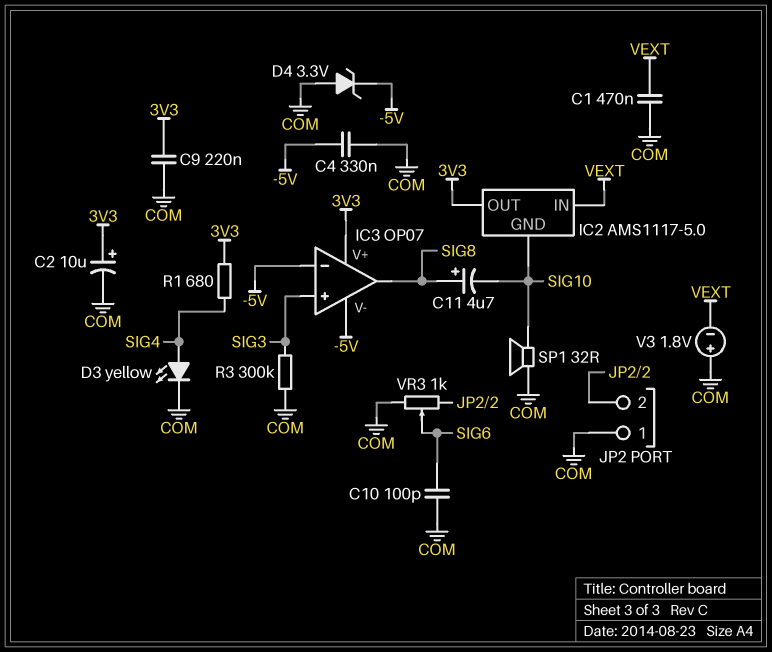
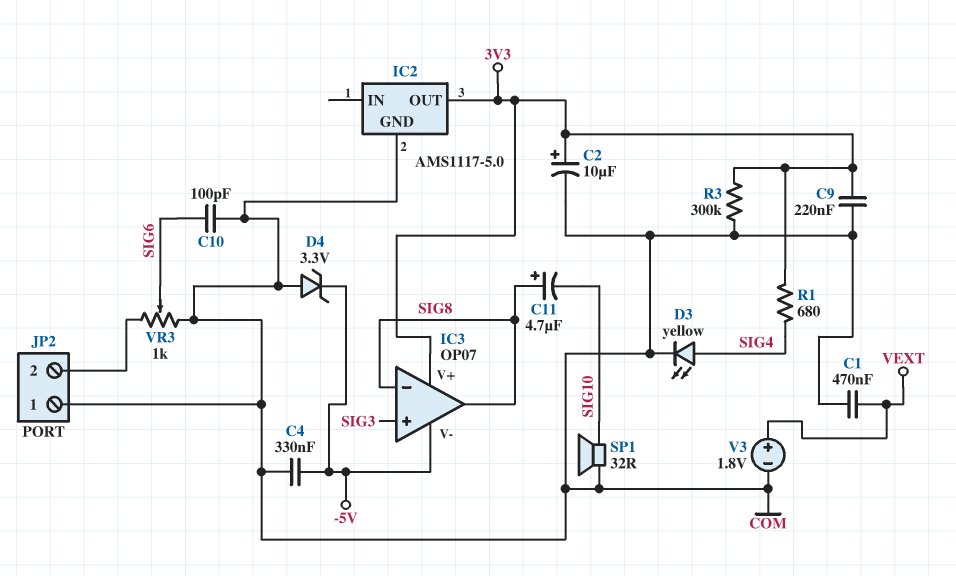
IC2 pin GND: SIG10 -> COM
IC2 pin IN: VEXT -> none
IC3 pin in-: -5V -> SIG8
R3: 300k (COM, SIG3) -> 300k (3V3, COM)
V3: 1.8V (plus COM, minus VEXT) -> 1.8V (plus VEXT, minus COM)

